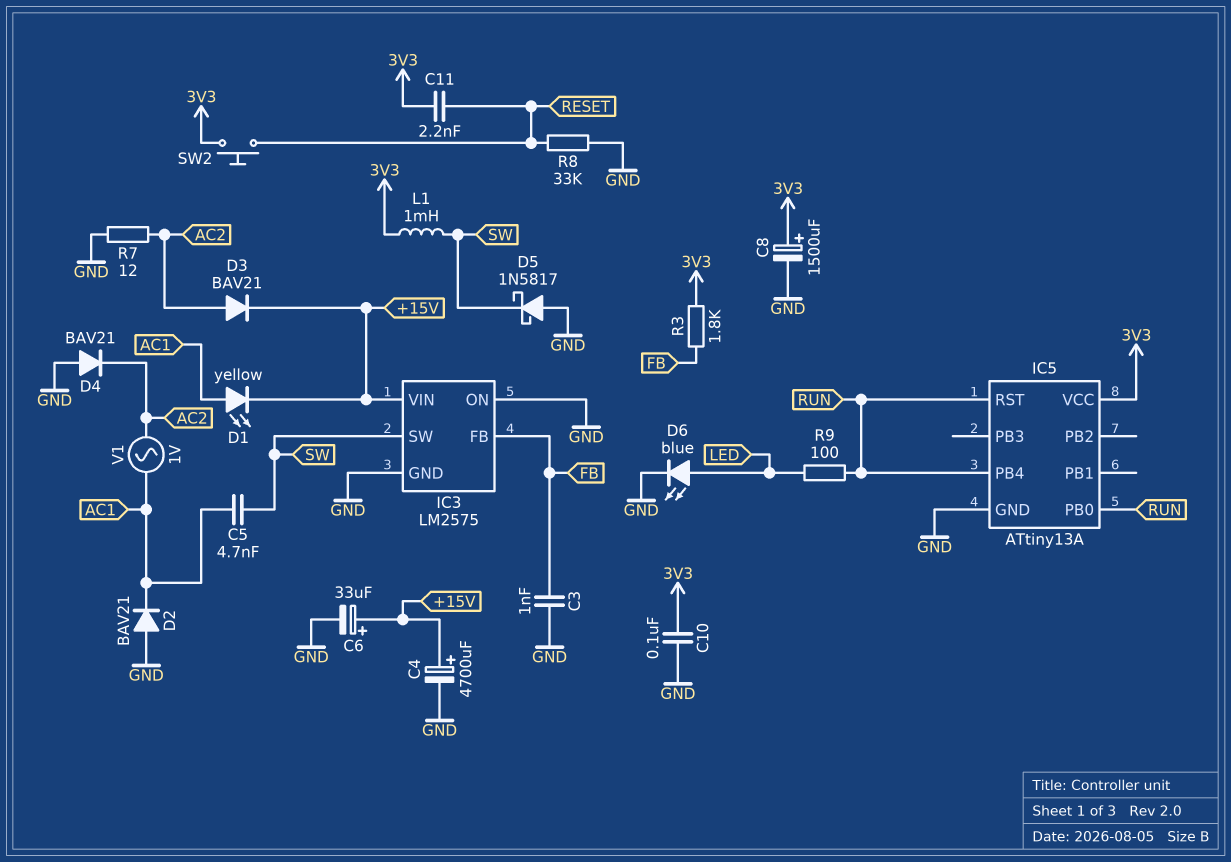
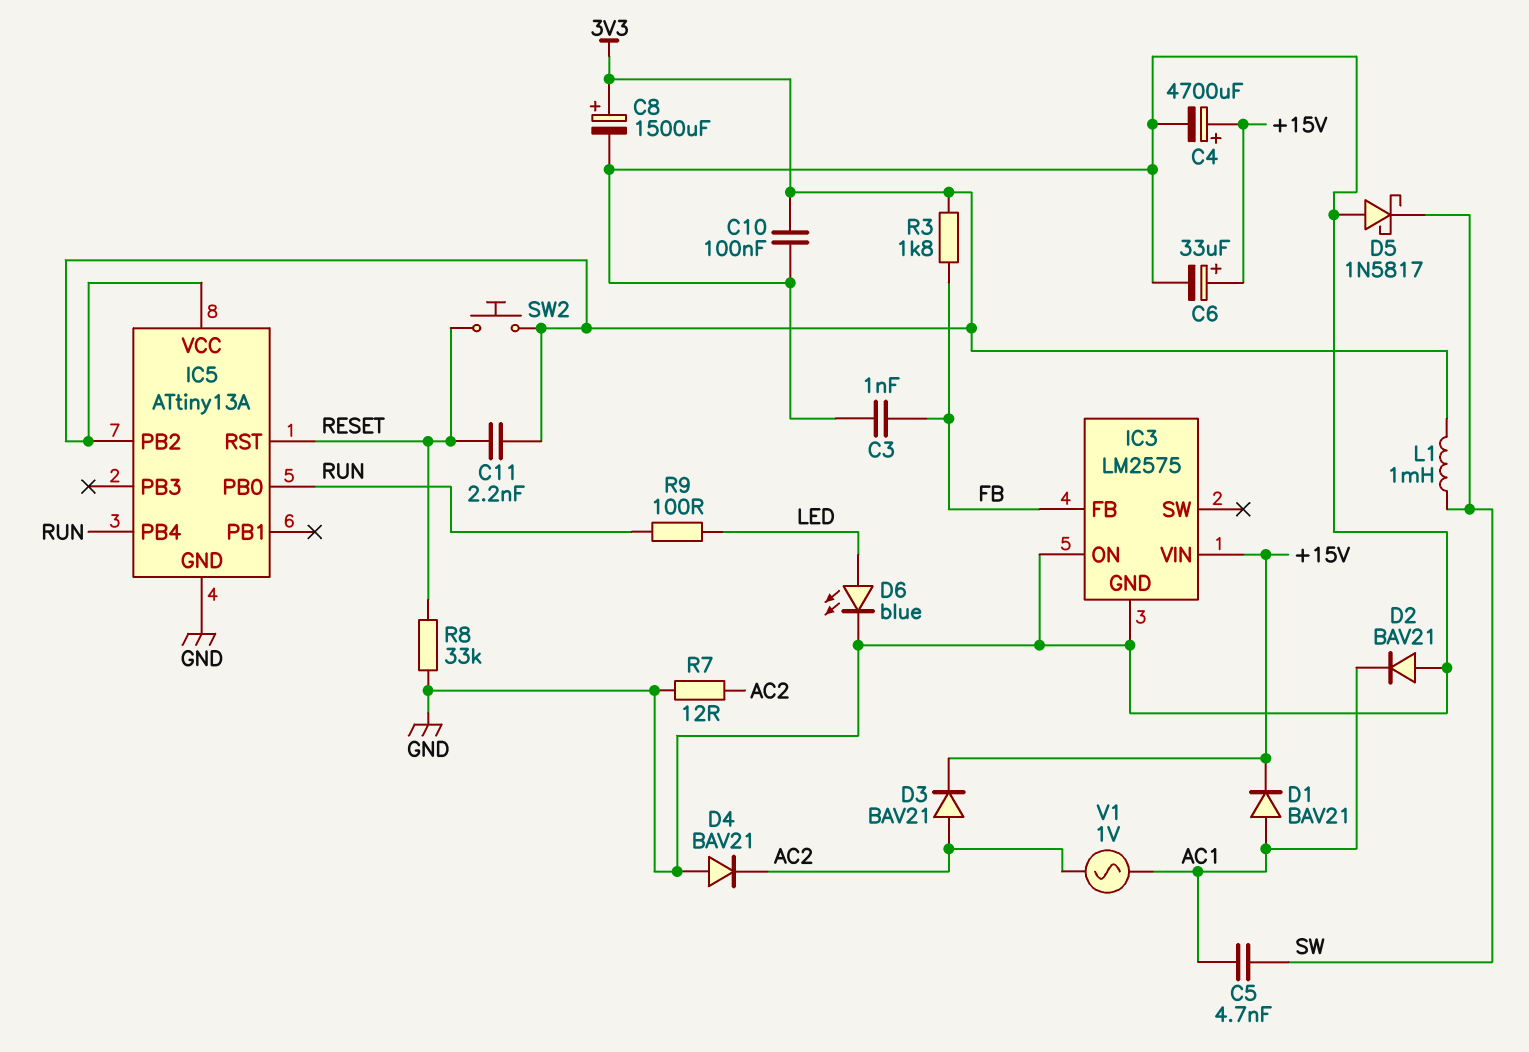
D1: LED yellow (A AC1, K +15V) -> diode BAV21 (A AC1, K +15V)
IC3 pin SW: SW -> none
IC5 pin PB2: none -> 3V3
IC5 pin RST: RUN -> RESET

